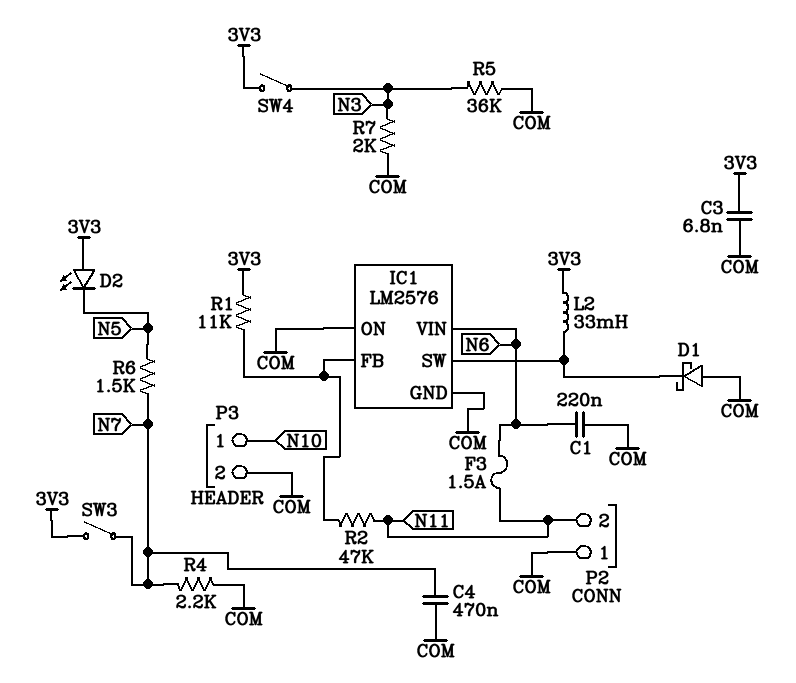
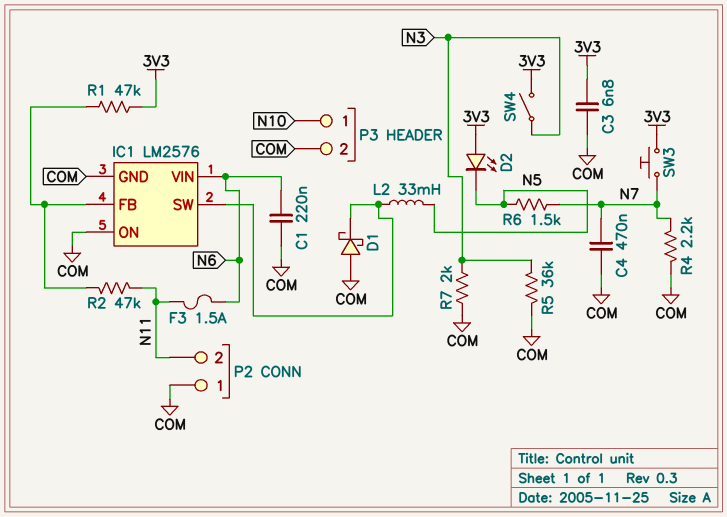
L2: 33mH (3V3, IC1/SW) -> 33mH (IC1/SW, N5)
R1: 11k (3V3, IC1/FB) -> 47k (3V3, IC1/FB)
SW3: switch (3V3, N7) -> button (3V3, N7)

